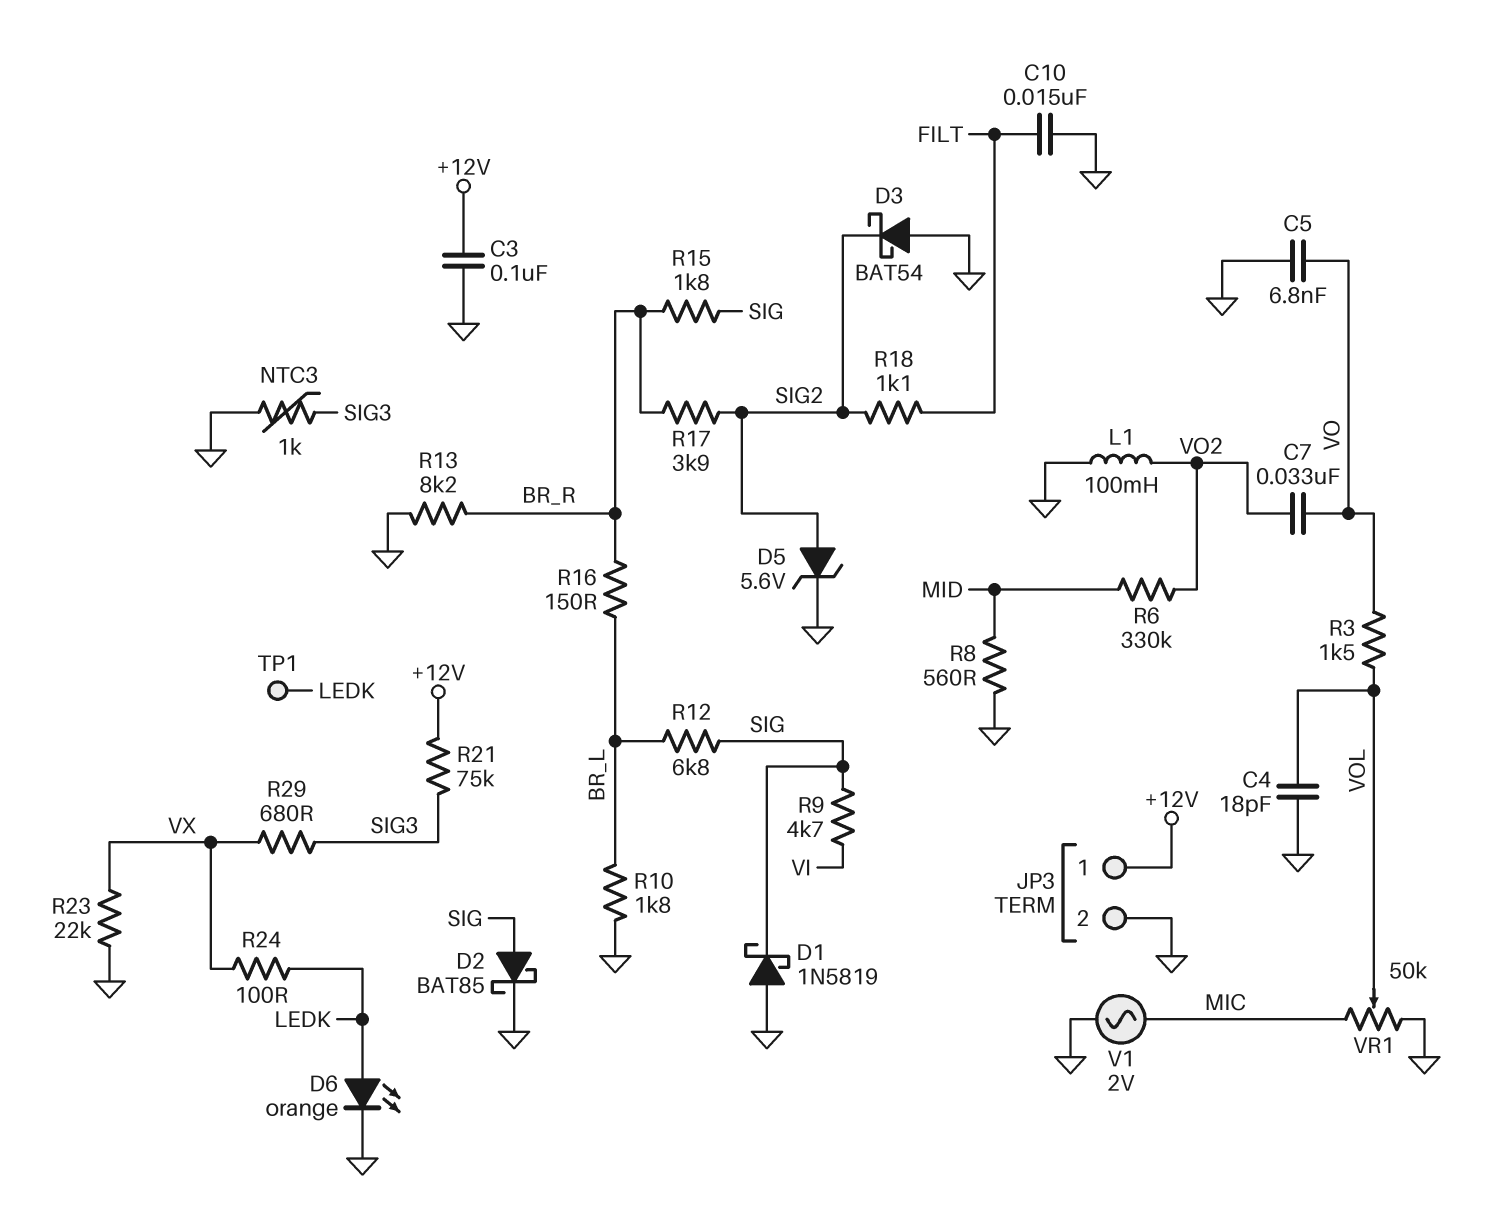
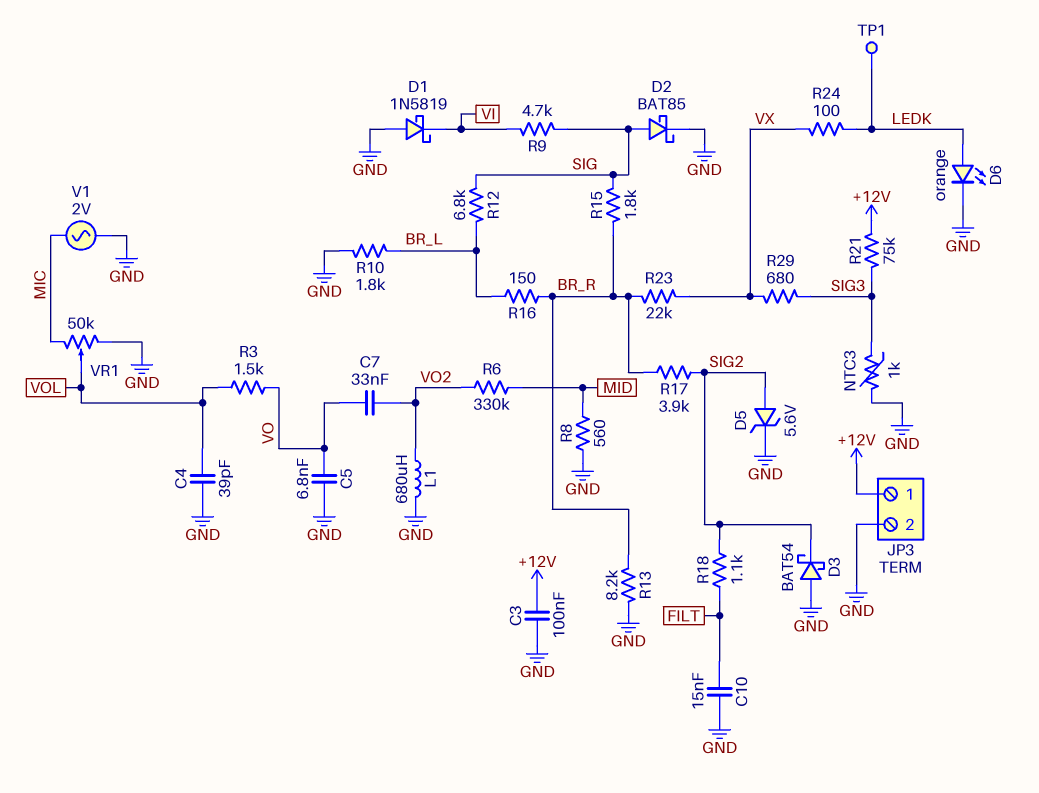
C4: 18pF (GND, VOL) -> 39pF (GND, VOL)
D1: schottky 1N5819 (A GND, K SIG) -> schottky 1N5819 (A GND, K VI)
L1: 100mH (GND, VO2) -> 680uH (GND, VO2)
R23: 22k (GND, VX) -> 22k (BR_R, VX)

